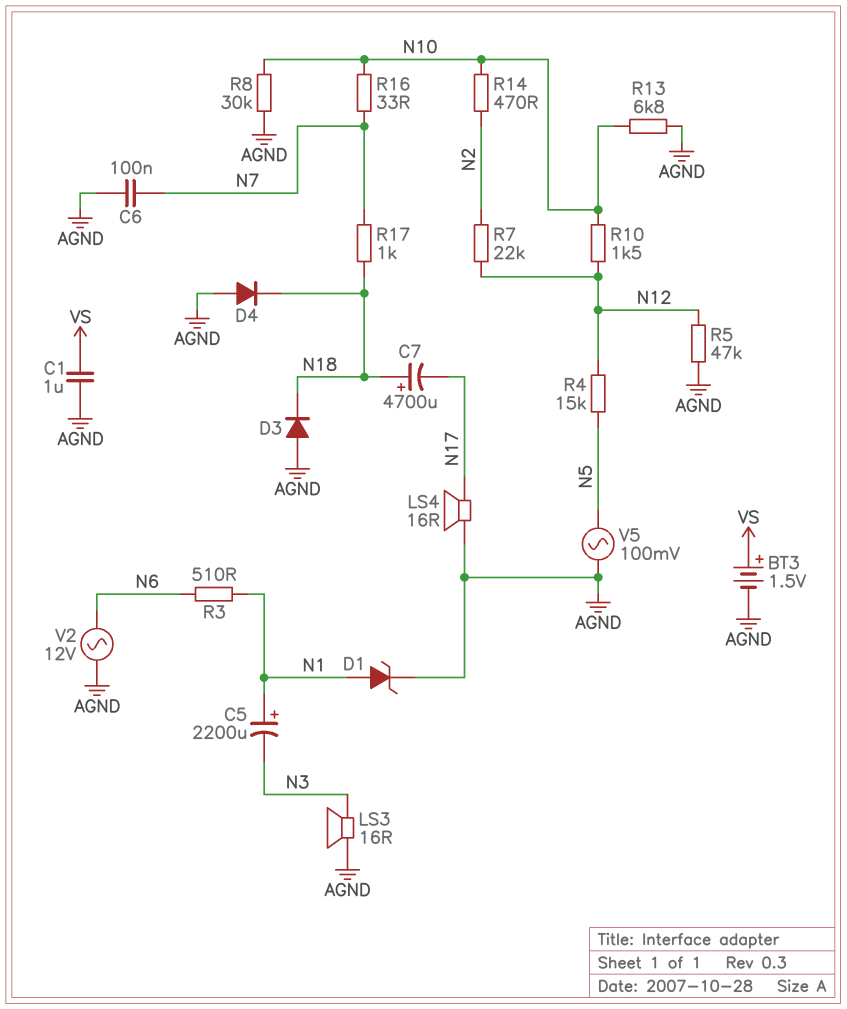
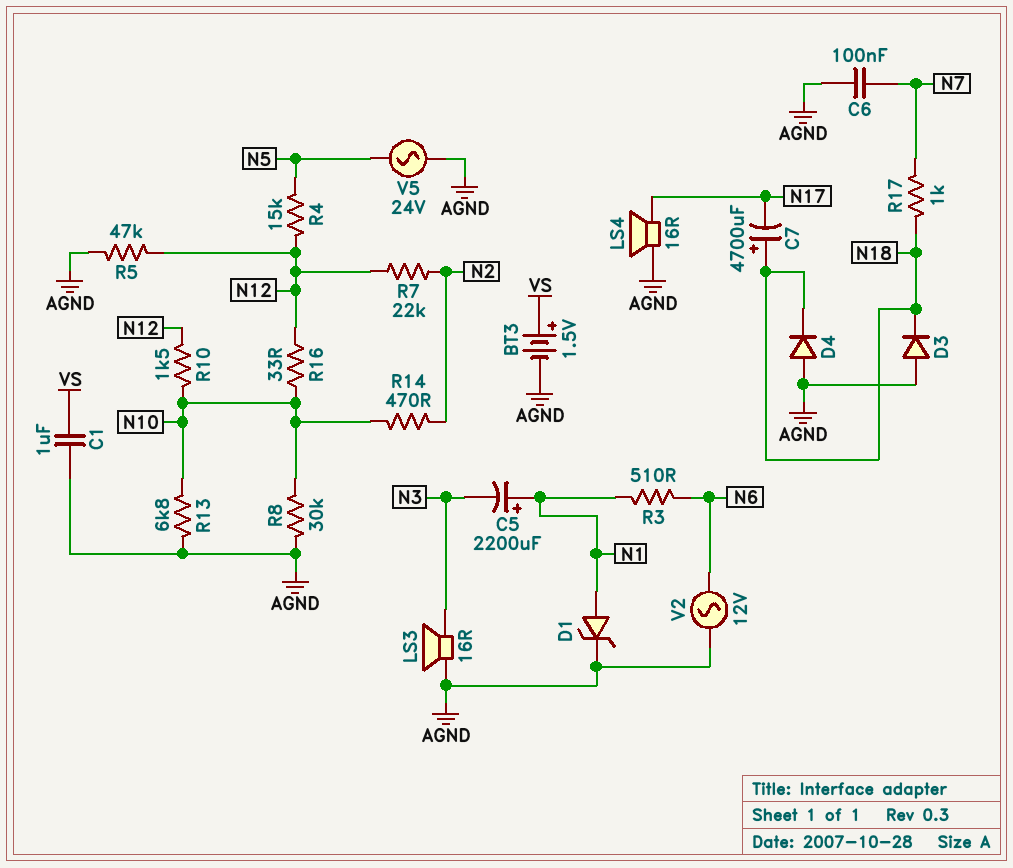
R16: 33 (N7, N10) -> 33 (N10, N12)
V5: AC 100mV (AGND, N5) -> AC 24V (AGND, N5)

